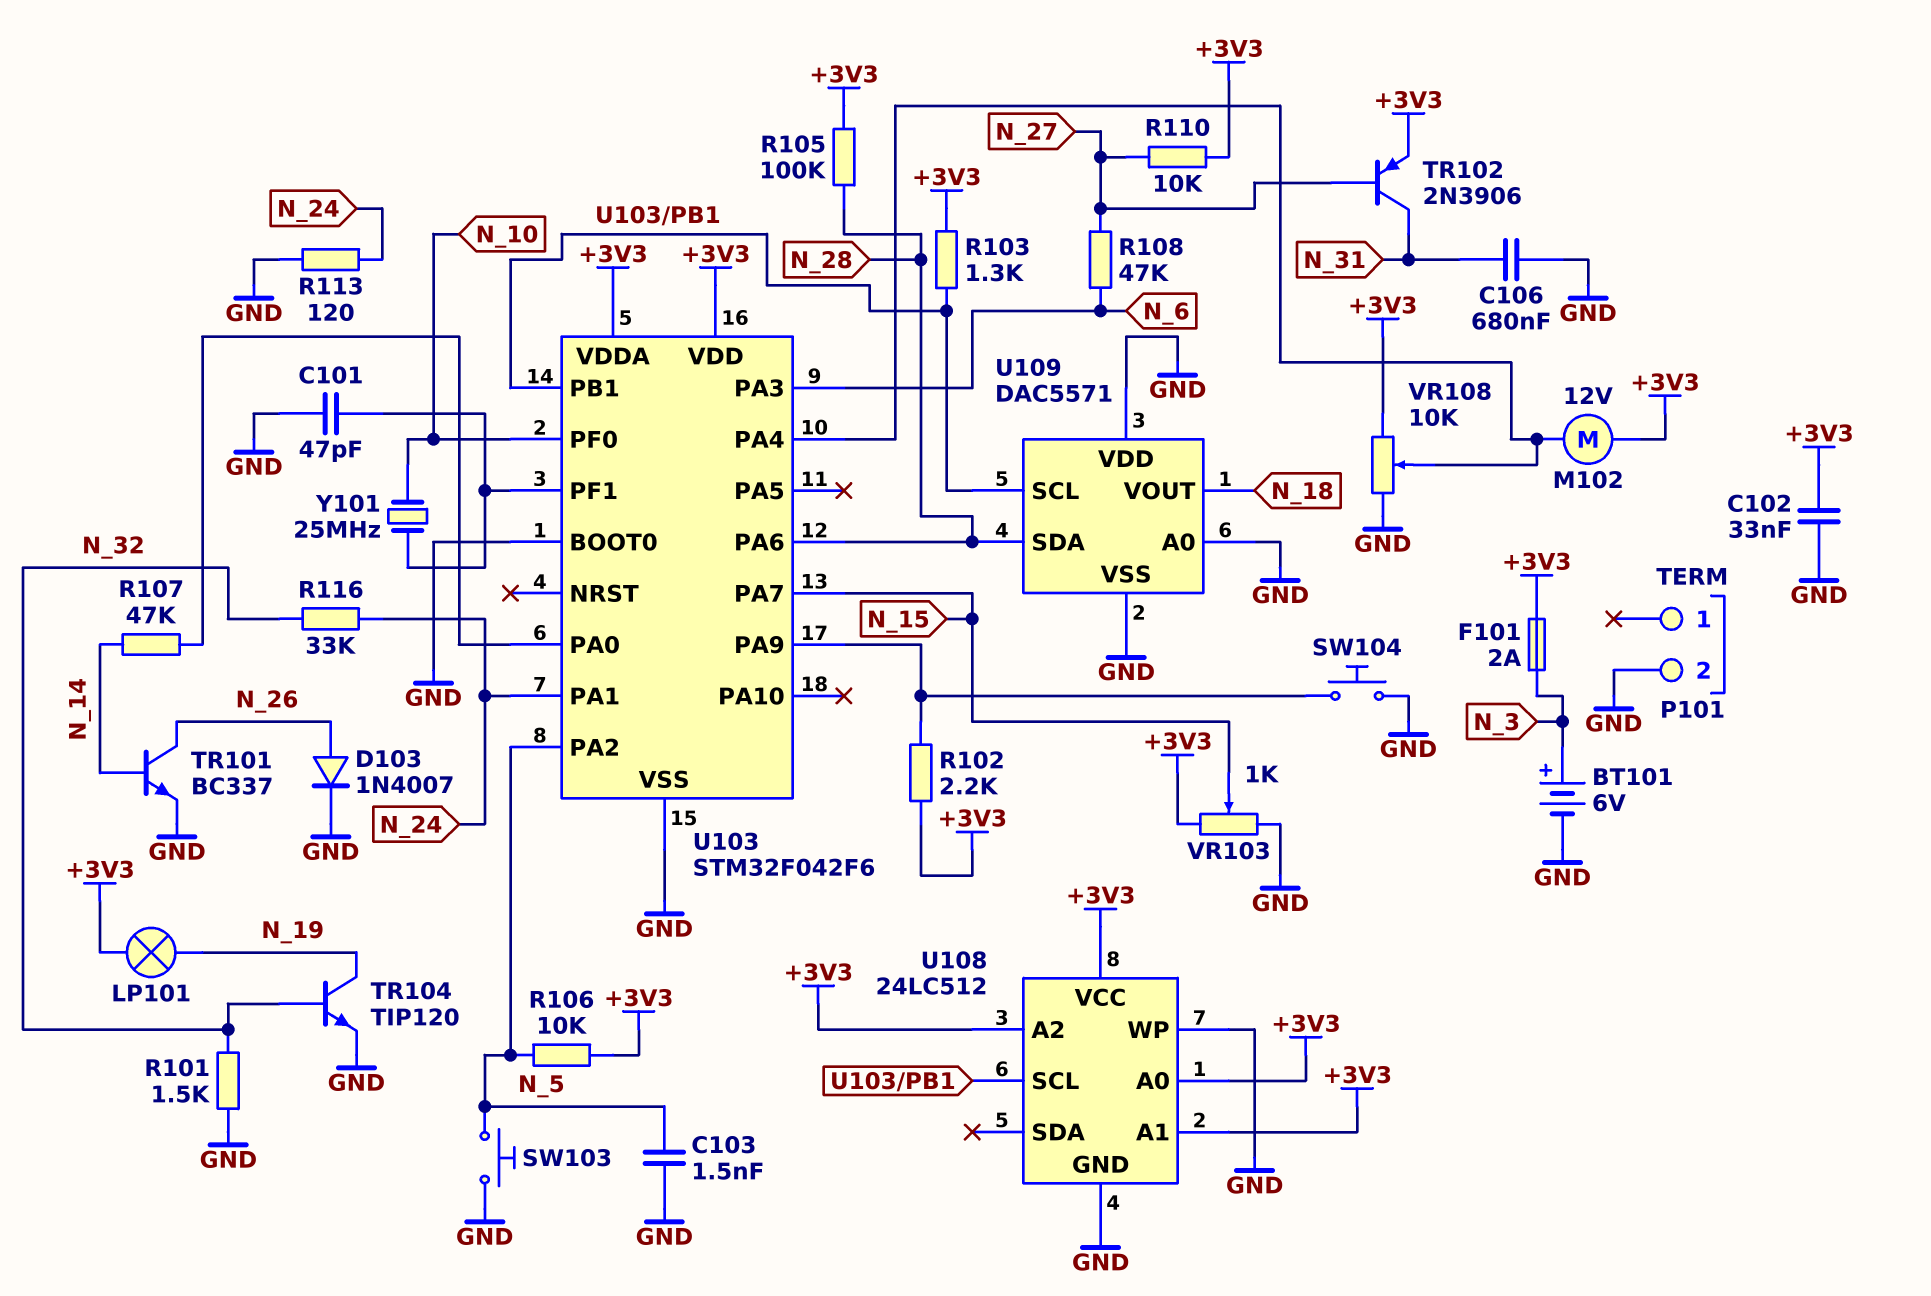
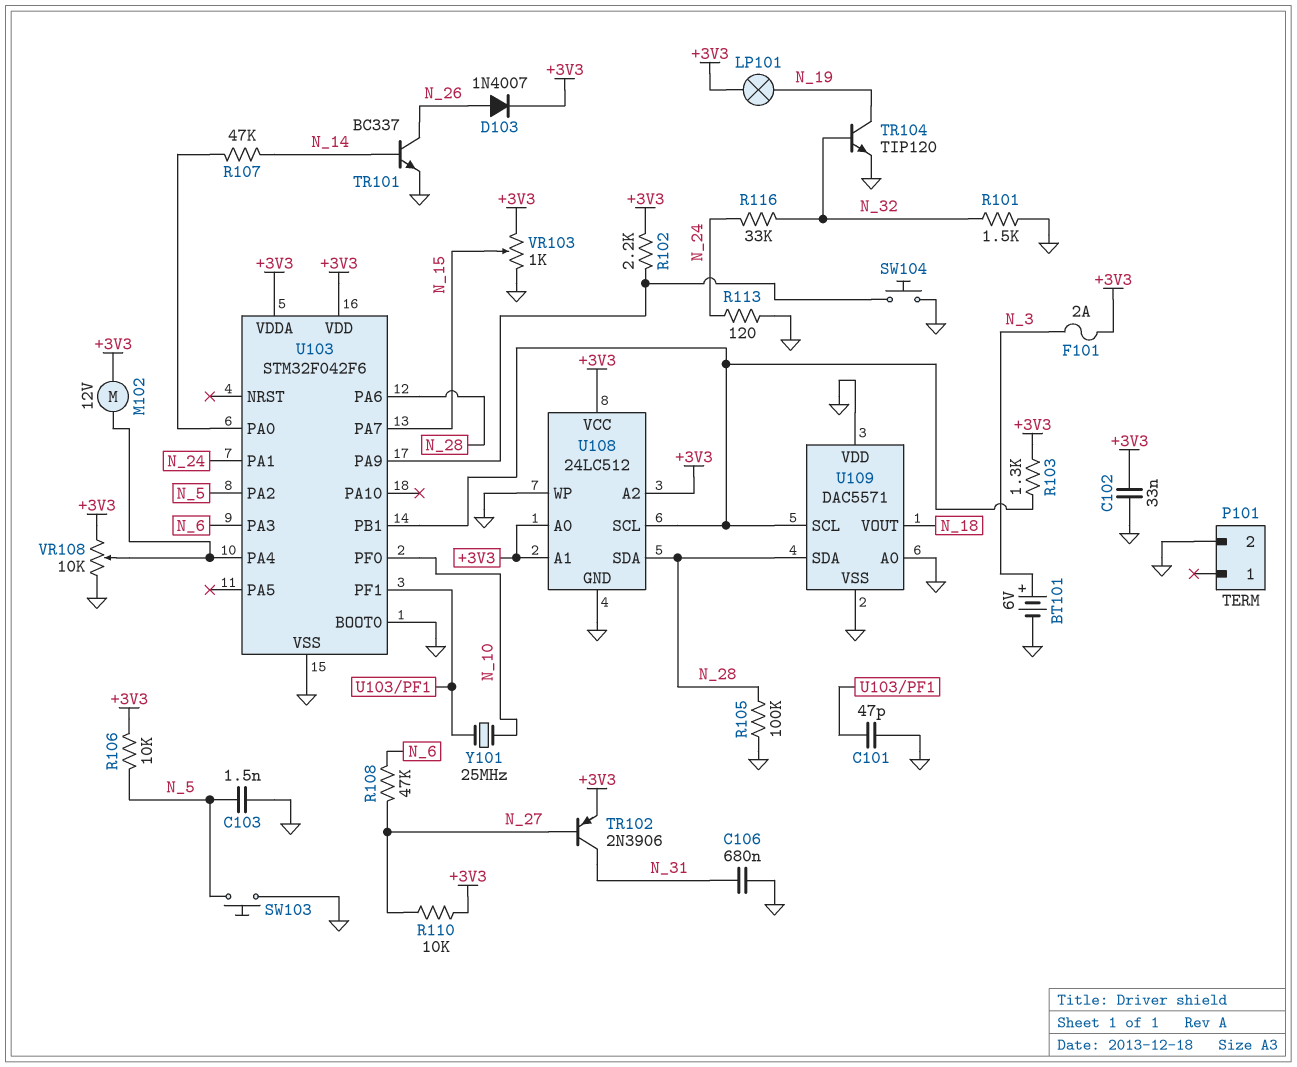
D103: diode 1N4007 (A N_26, K GND) -> diode 1N4007 (A N_26, K +3V3)
R105: 100k (+3V3, N_28) -> 100k (GND, N_28)
U108 pin SDA: none -> N_28

